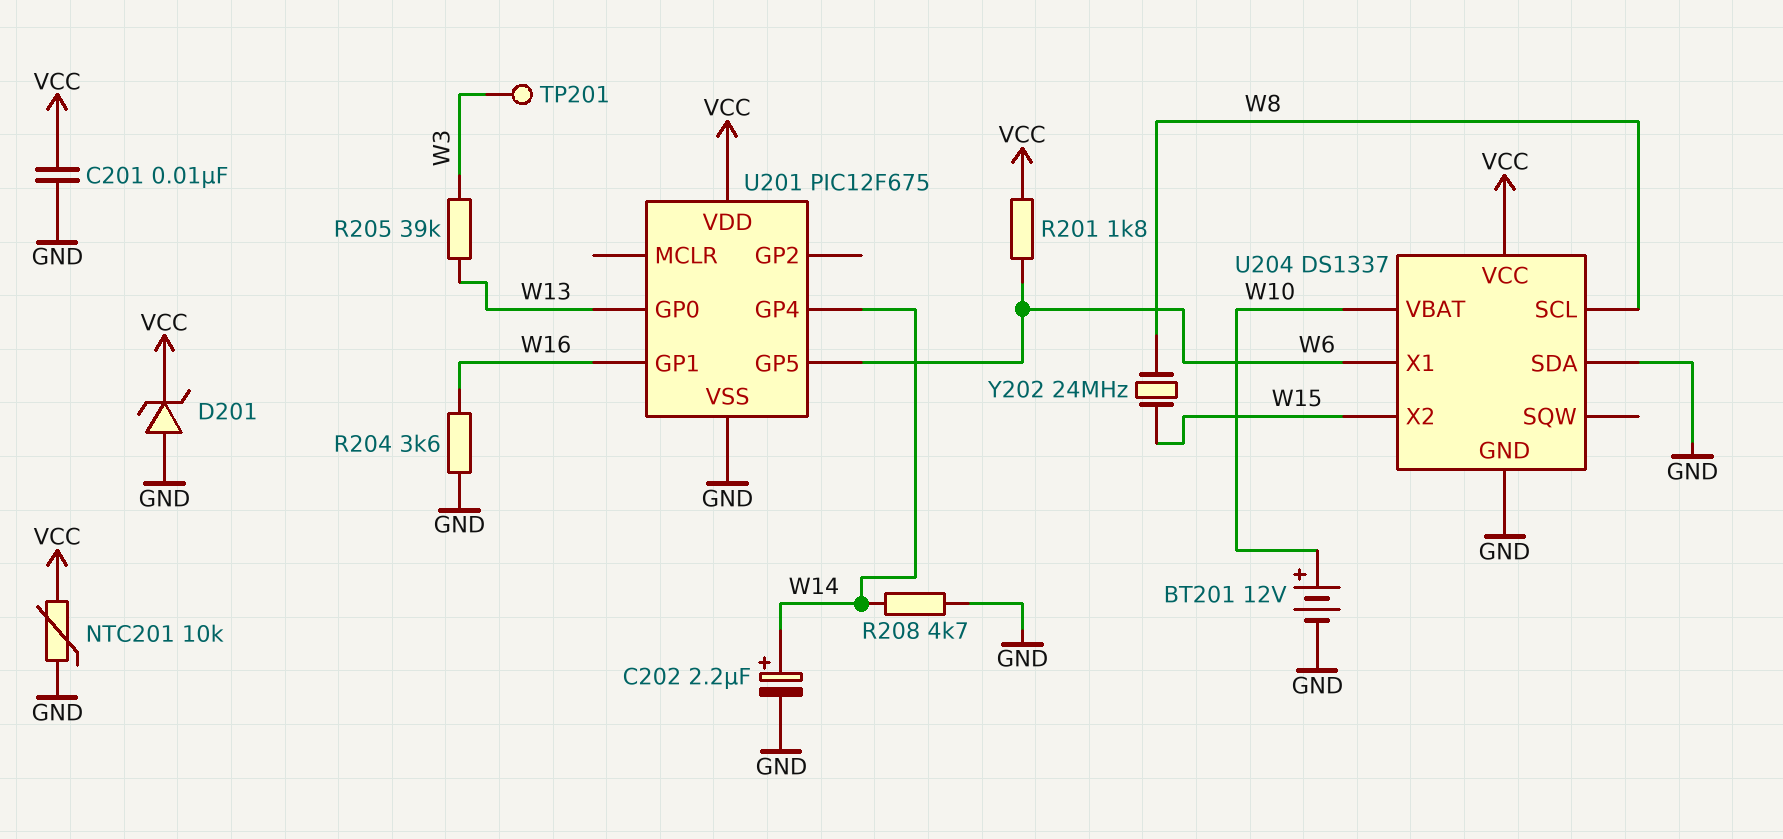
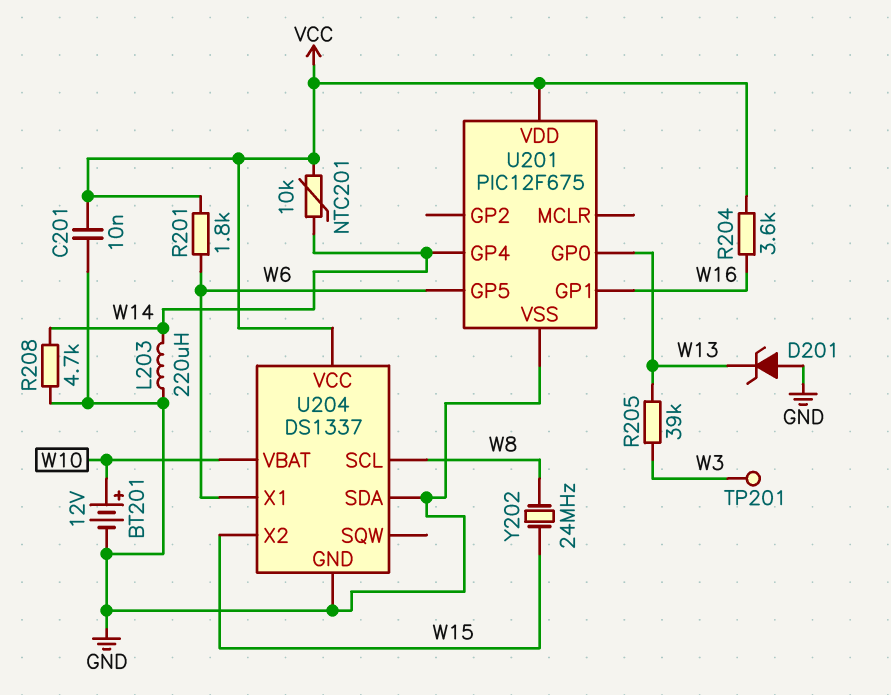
C202: 2.2uF (plus W14, minus GND) -> none
D201: zener (A GND, K VCC) -> zener (A GND, K W13)
L203: none -> 220uH (GND, W14)
NTC201: 10k (GND, VCC) -> 10k (VCC, W14)
R204: 3.6k (GND, W16) -> 3.6k (VCC, W16)

